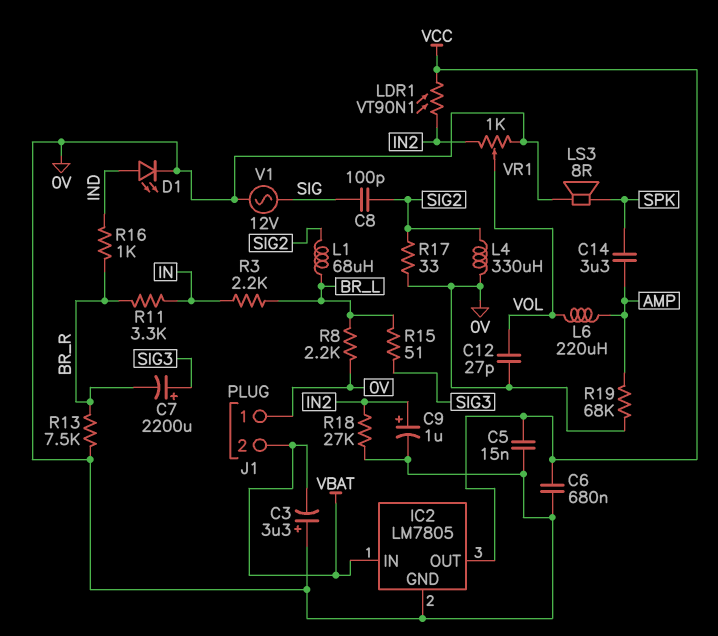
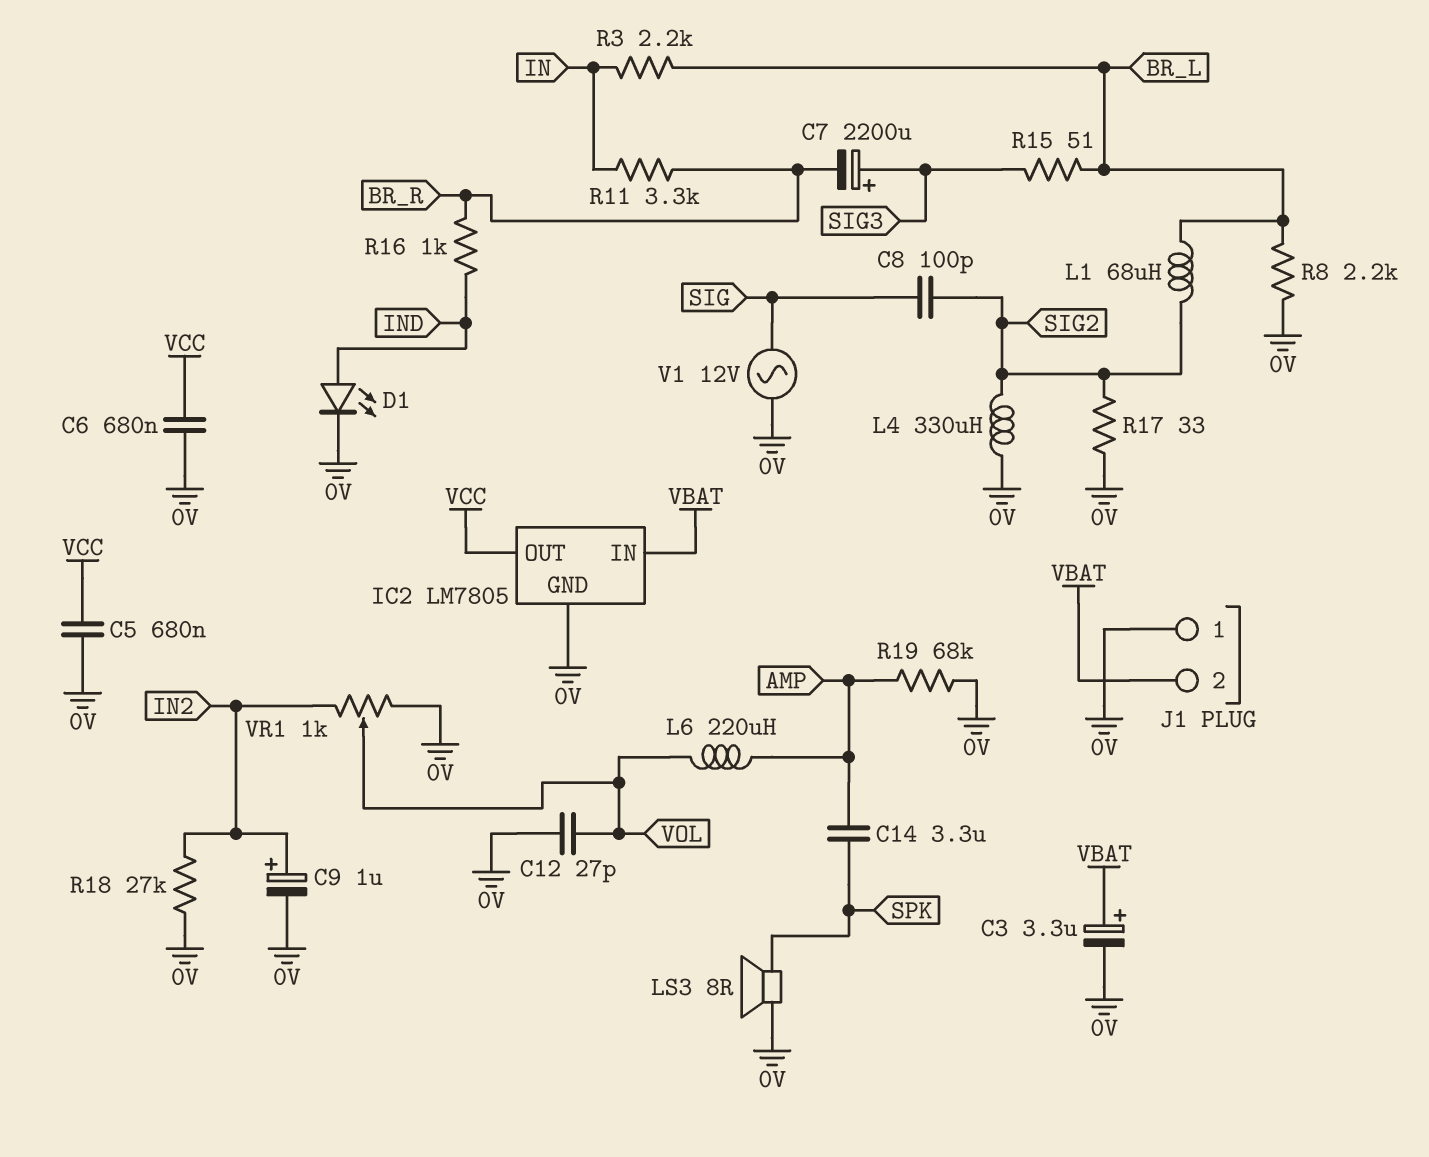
C3: 3.3uF (plus 0V, minus VBAT) -> 3.3uF (plus VBAT, minus 0V)
C5: 15nF (0V, VCC) -> 680nF (0V, VCC)
LDR1: VT90N1 (IN2, VCC) -> none
R13: 7.5k (0V, BR_R) -> none

